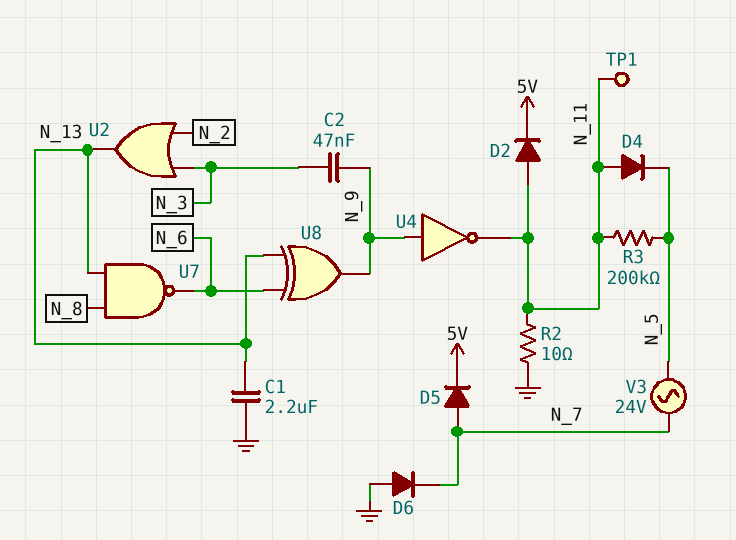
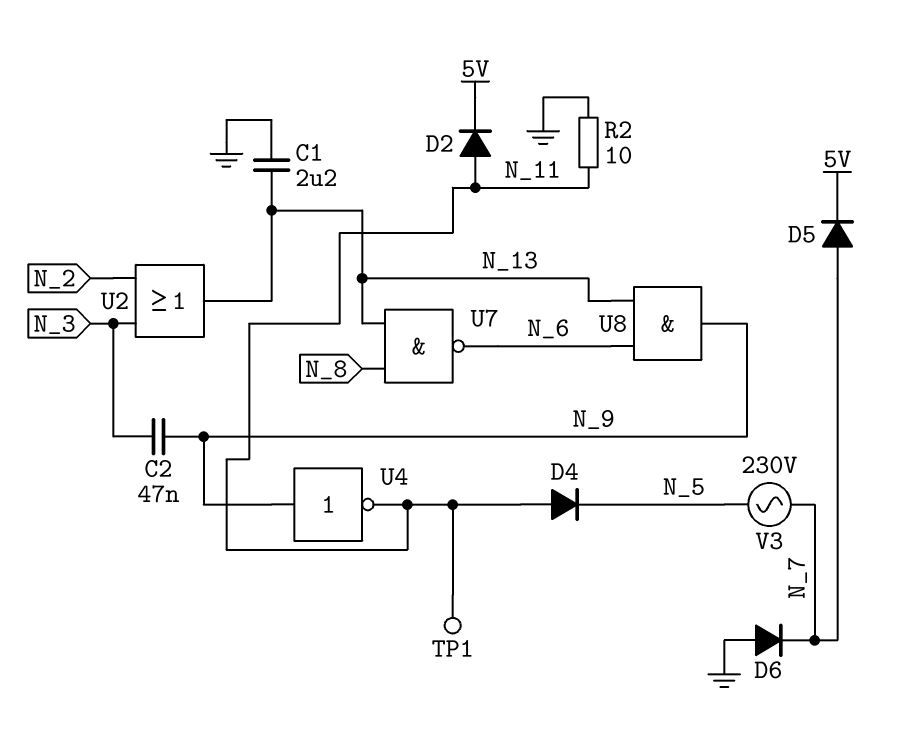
R3: 200k (N_5, N_11) -> none
U8: XOR (in N_6, in N_13, out N_9) -> AND (in N_6, in N_13, out N_9)
V3: AC 24V (N_5, N_7) -> AC 230V (N_5, N_7)

